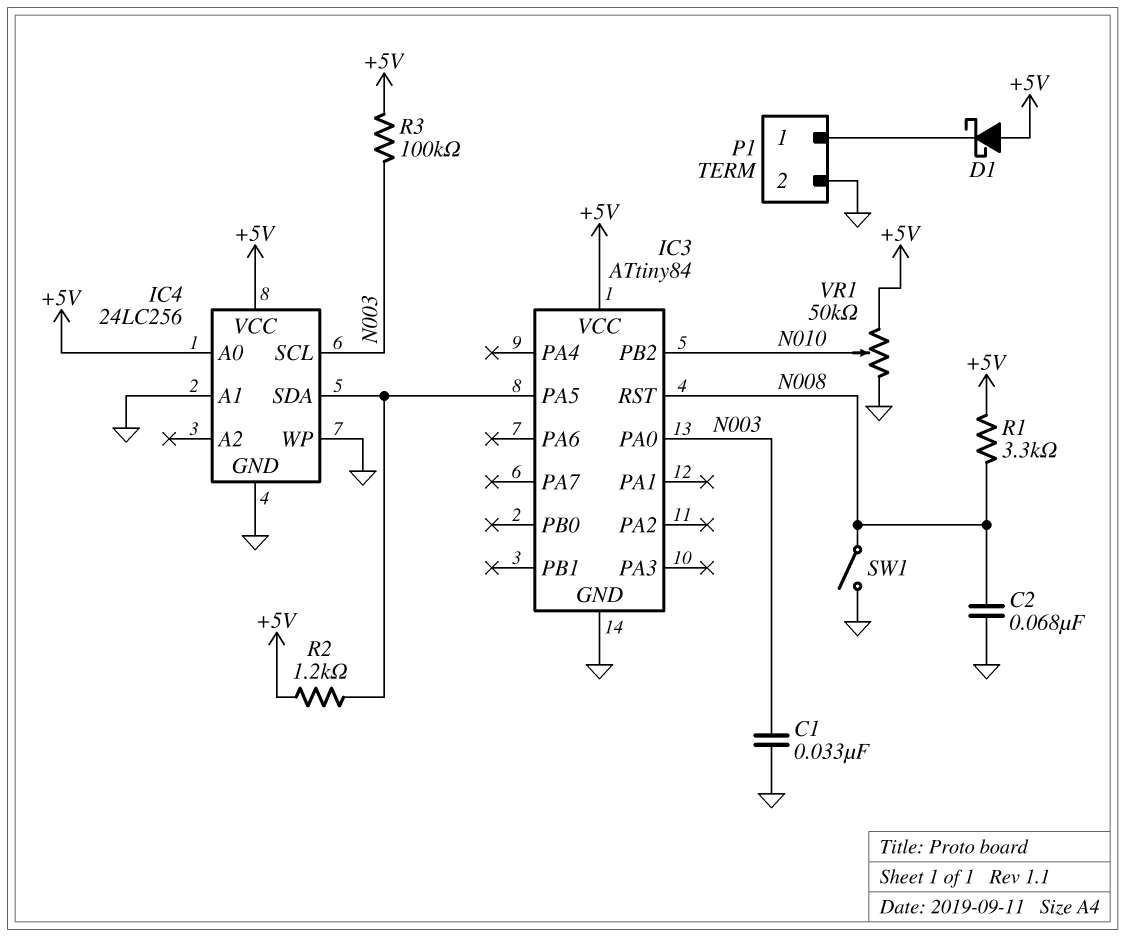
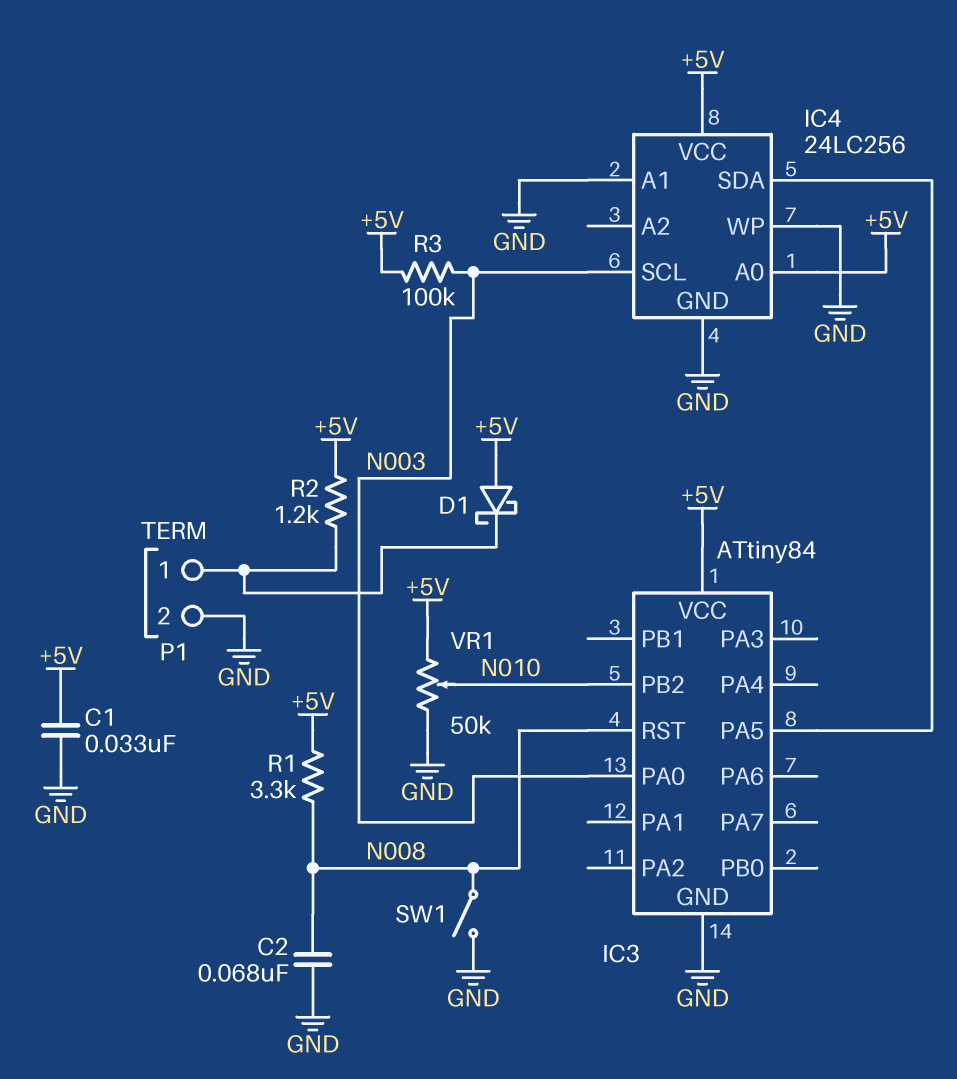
C1: 33nF (GND, N003) -> 33nF (+5V, GND)
R2: 1.2k (+5V, IC3/PA5) -> 1.2k (+5V, P1/1)

